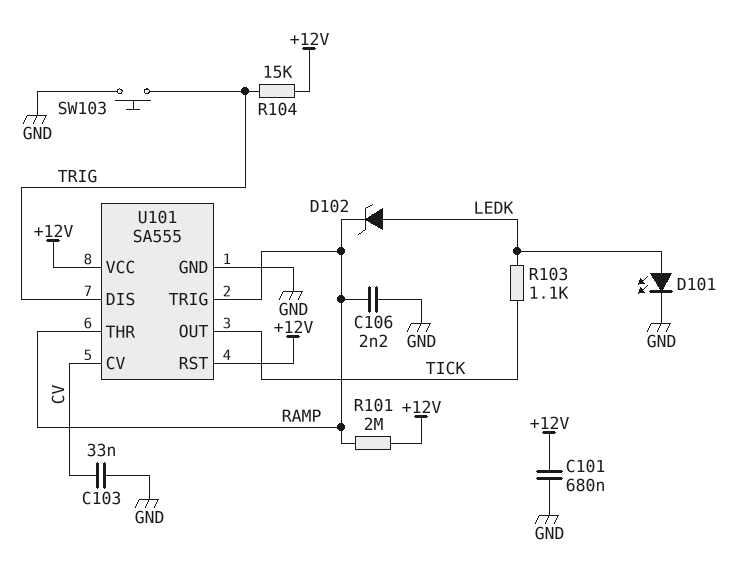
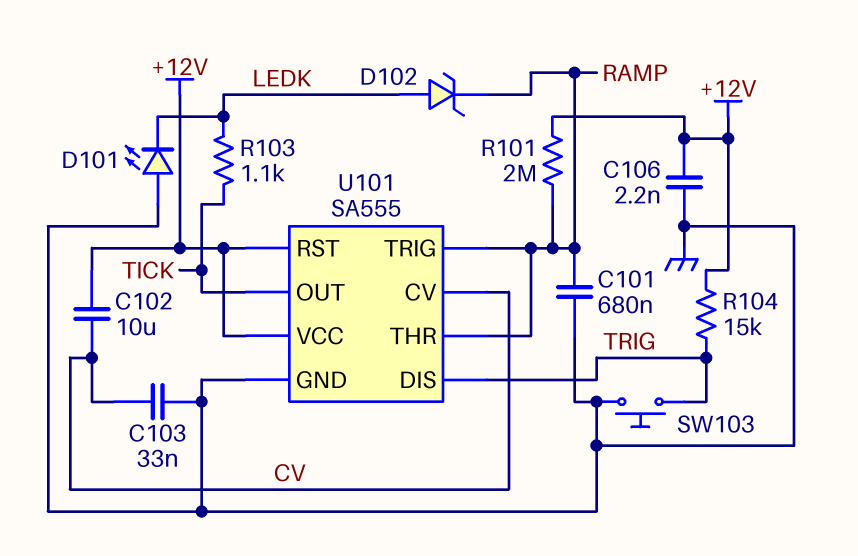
C101: 680nF (+12V, GND) -> 680nF (GND, RAMP)
C102: none -> 10uF (+12V, CV)
C106: 2.2nF (GND, RAMP) -> 2.2nF (+12V, GND)
D101: LED (A LEDK, K GND) -> LED (A GND, K LEDK)

